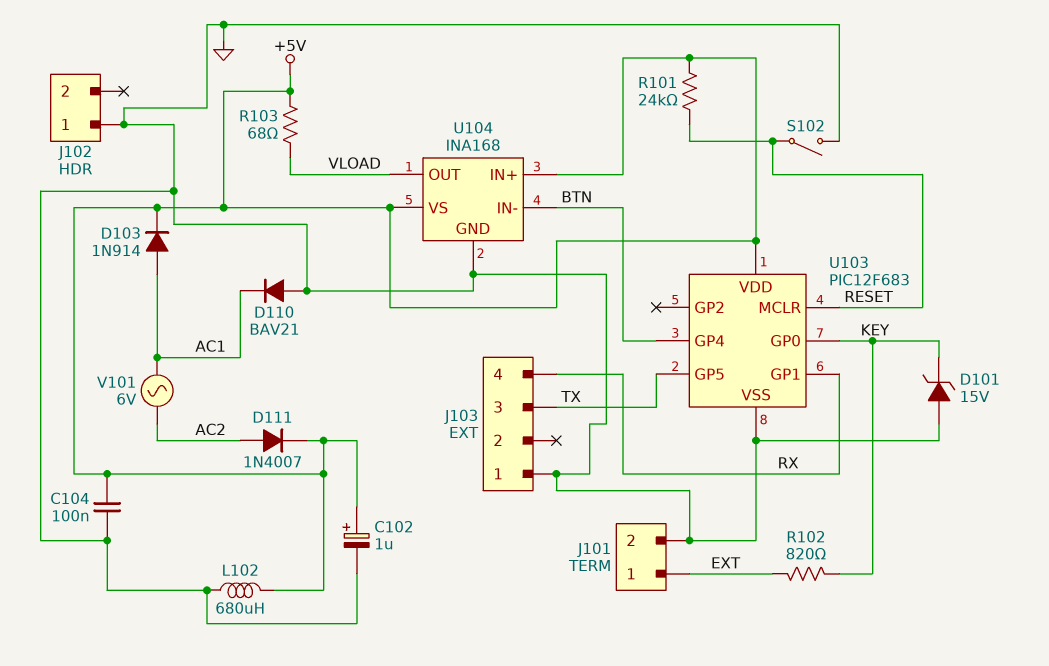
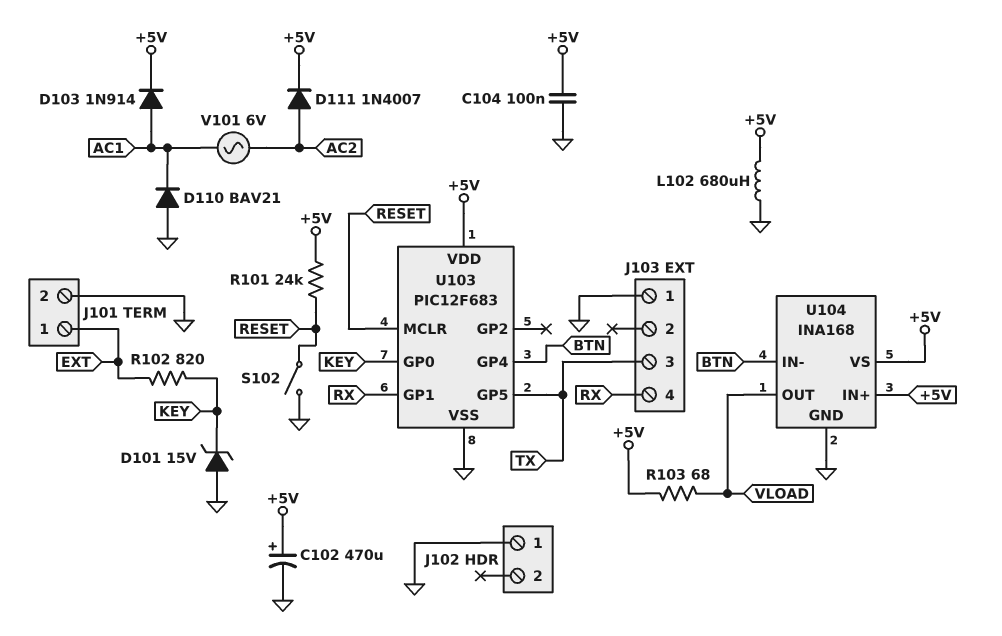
C102: 1uF (plus +5V, minus GND) -> 470uF (plus +5V, minus GND)

